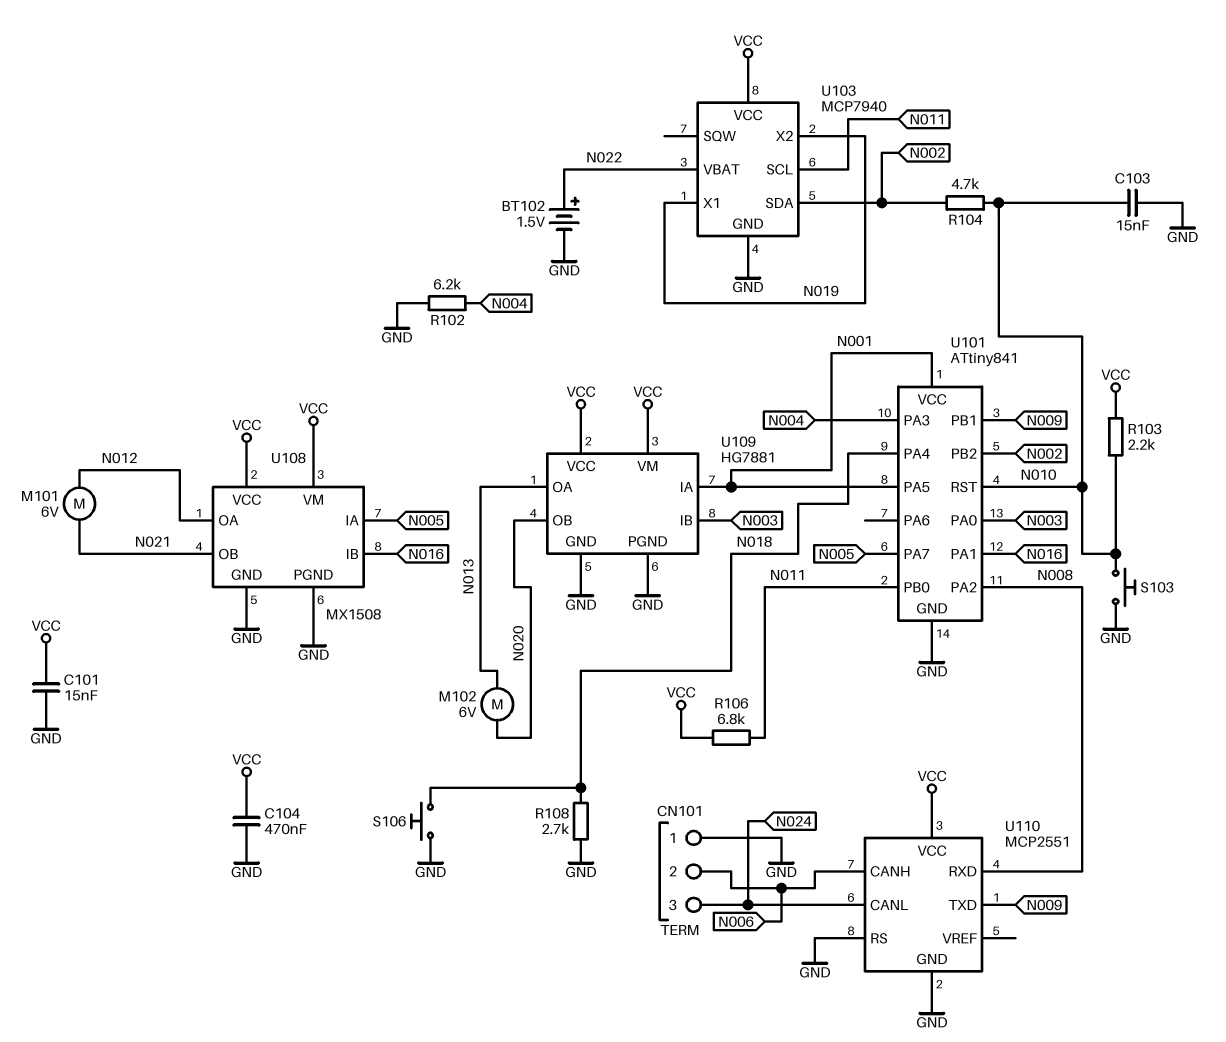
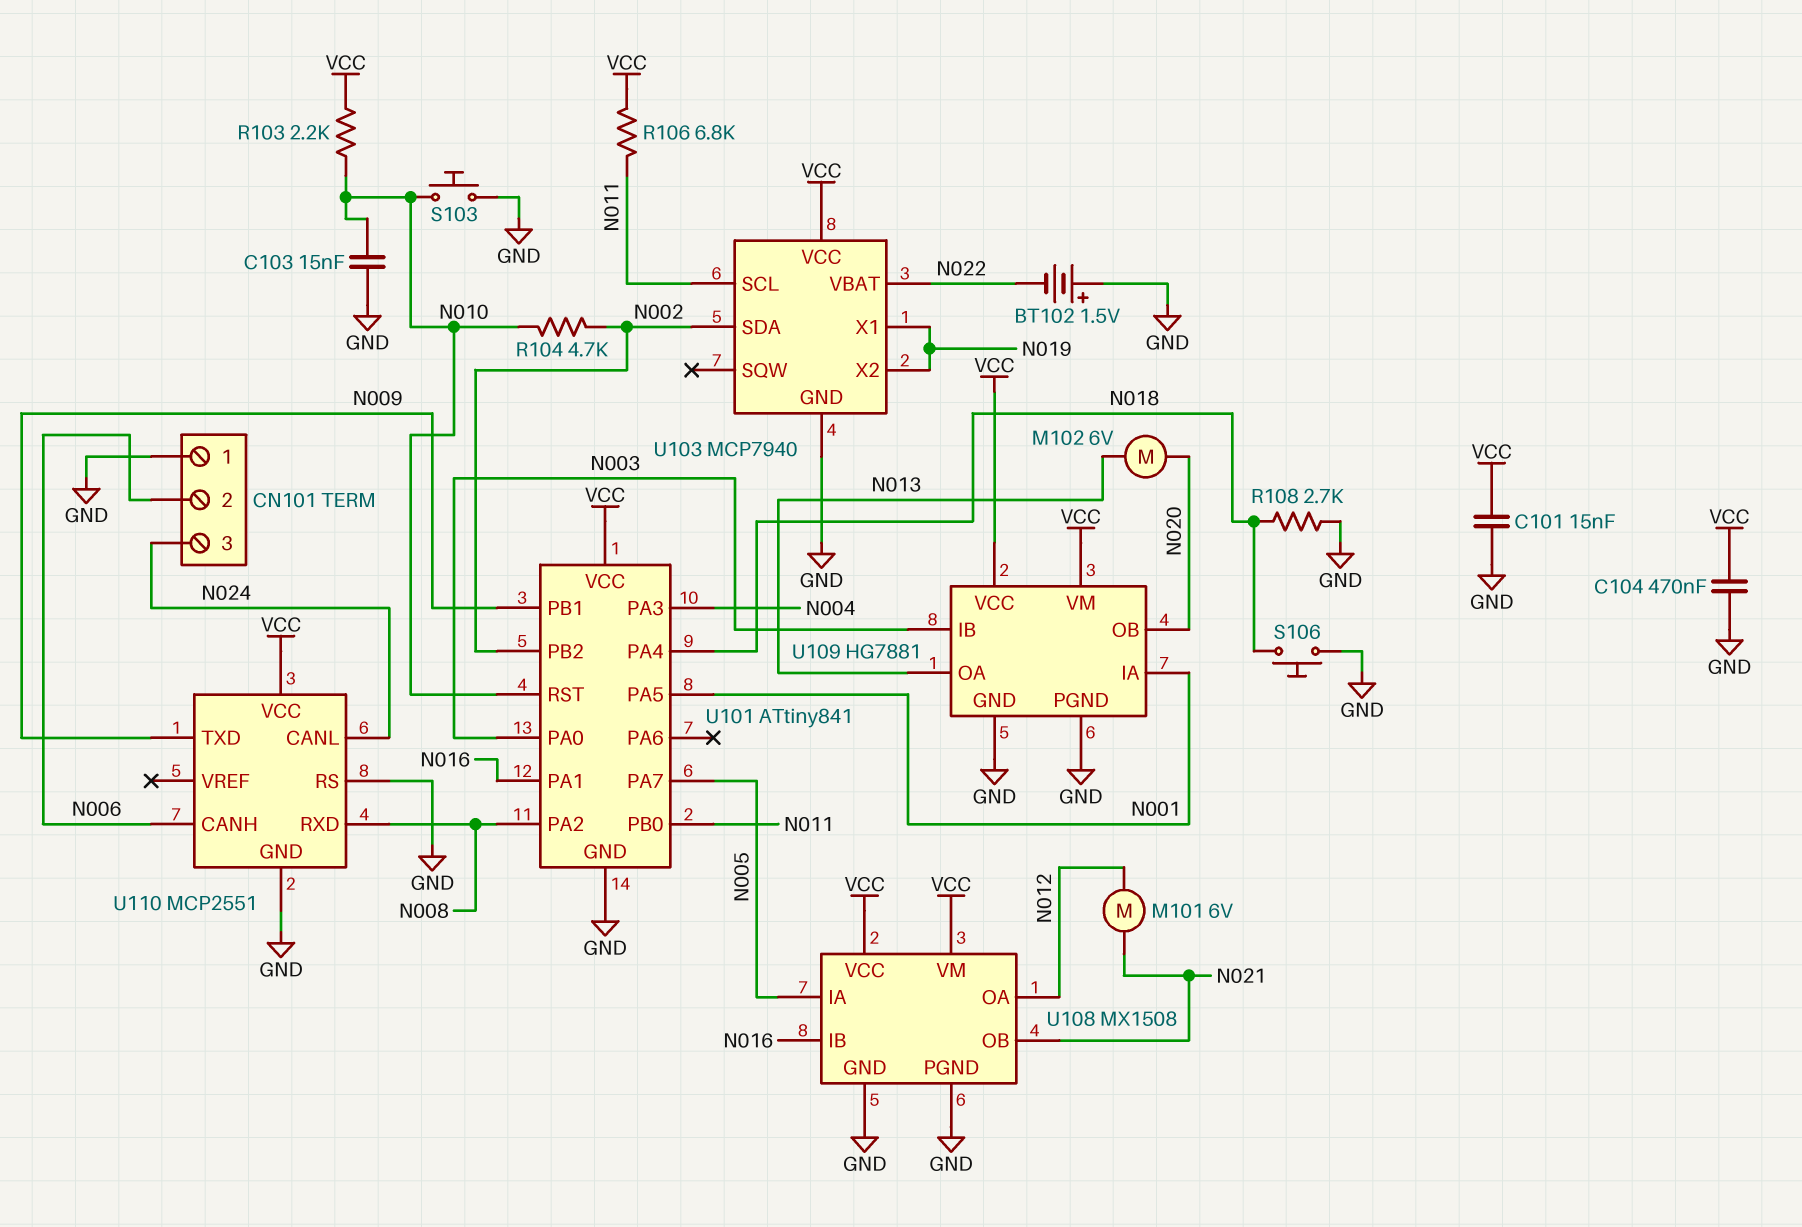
BT102: 1.5V (plus N022, minus GND) -> 1.5V (plus GND, minus N022)
R102: 6.2k (GND, N004) -> none
U101 pin VCC: N001 -> VCC

